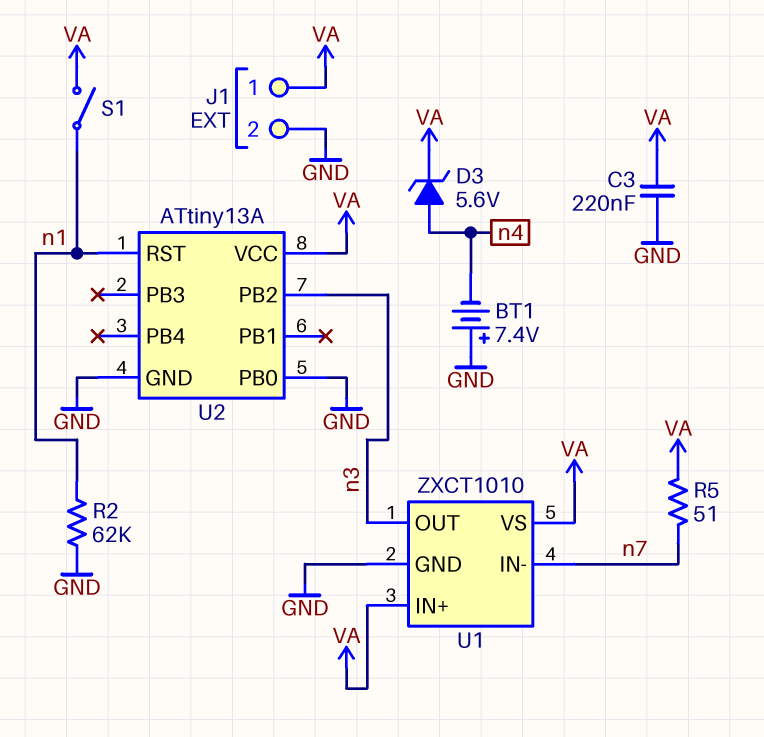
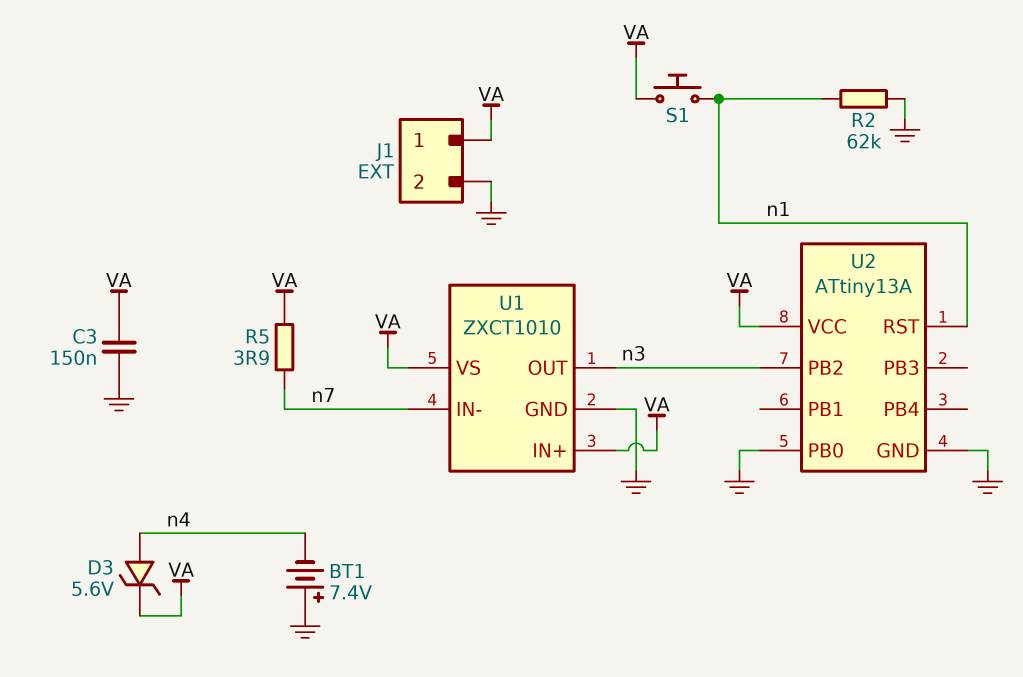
C3: 220nF (GND, VA) -> 150nF (GND, VA)
R5: 51 (VA, n7) -> 3.9 (VA, n7)
S1: switch (VA, n1) -> button (VA, n1)

